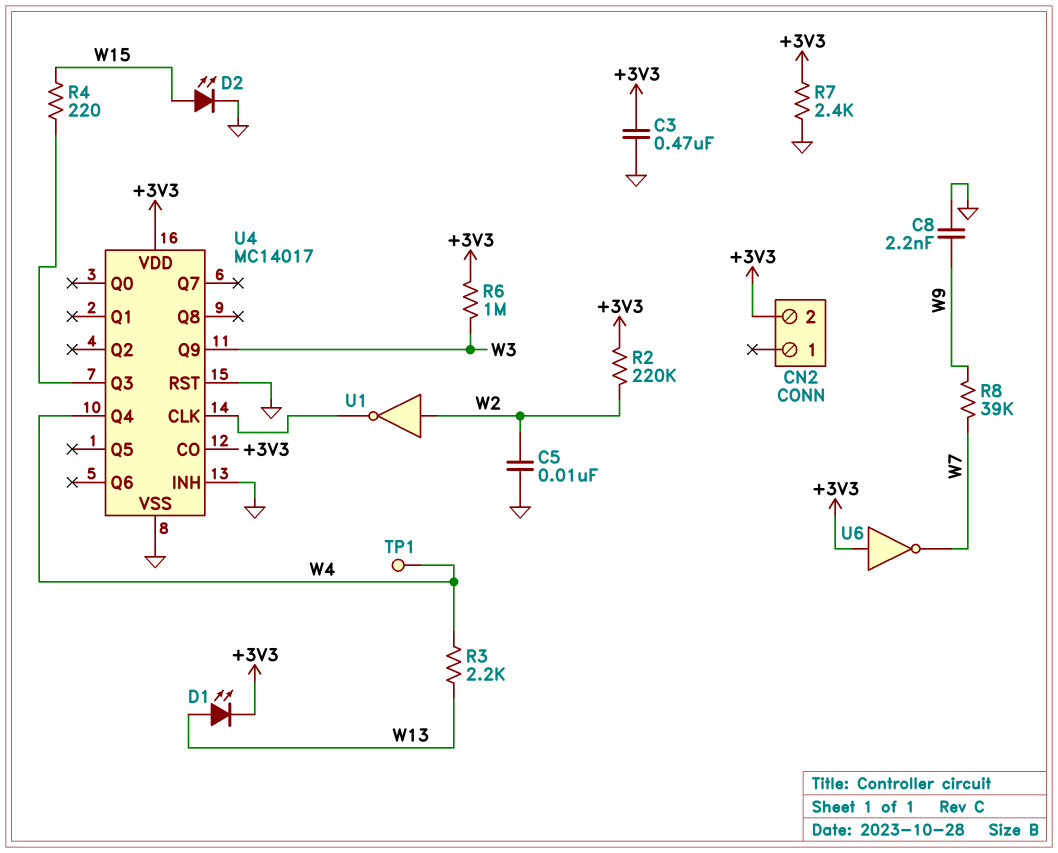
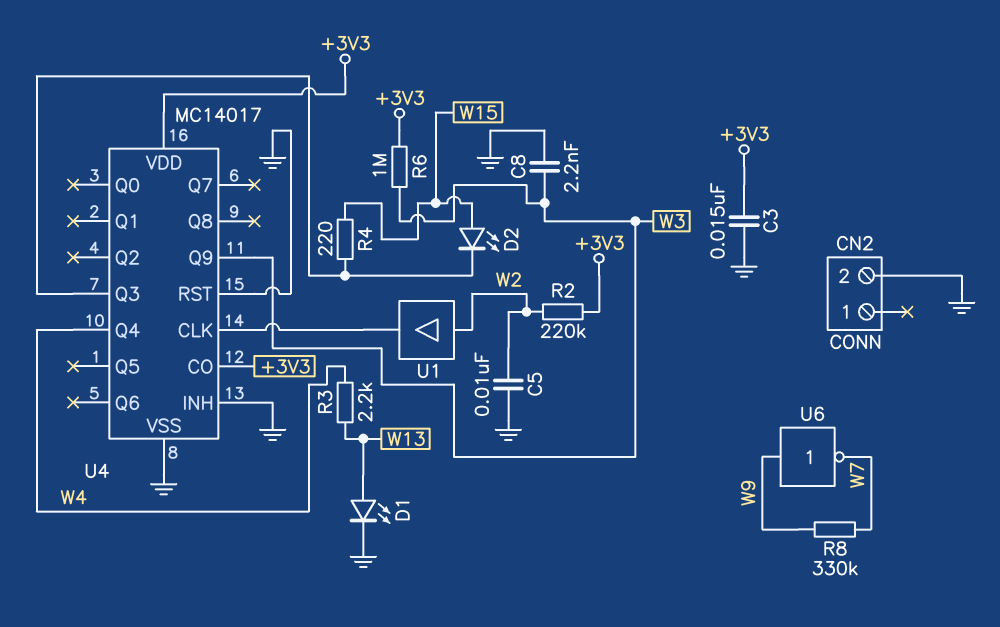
C3: 470nF (+3V3, GND) -> 15nF (+3V3, GND)
C8: 2.2nF (GND, W9) -> 2.2nF (GND, W3)
CN2 pin 2: +3V3 -> GND
D1: LED (A W13, K +3V3) -> LED (A W13, K GND)
D2: LED (A W15, K GND) -> LED (A W15, K U4/Q3)
R7: 2.4k (+3V3, GND) -> none
R8: 39k (W7, W9) -> 330k (W7, W9)
TP1: test point (W4) -> none
U1: NOT (in W2, out U4/CLK) -> buffer (in W2, out U4/CLK)
U6: NOT (in +3V3, out W7) -> NOT (in W9, out W7)

